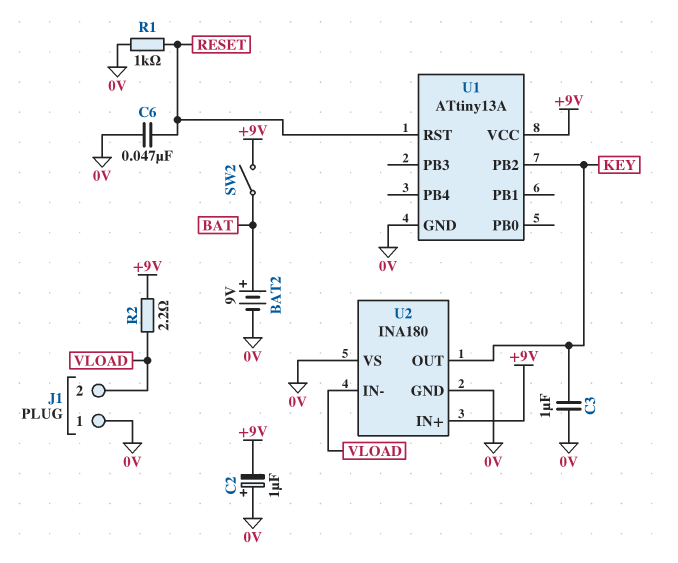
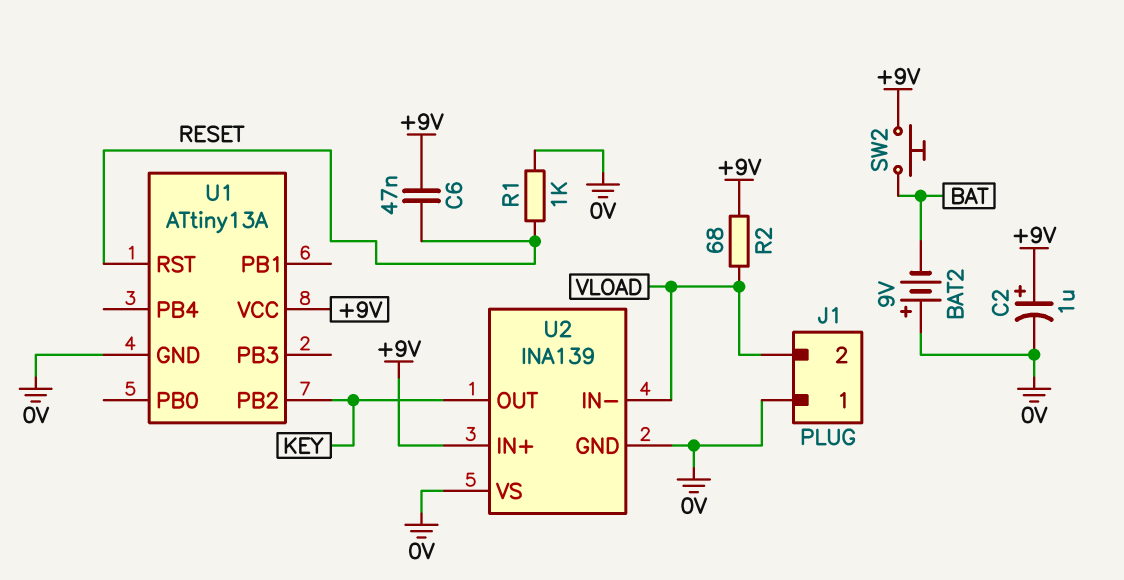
BAT2: 9V (plus BAT, minus 0V) -> 9V (plus 0V, minus BAT)
C2: 1uF (plus 0V, minus +9V) -> 1uF (plus +9V, minus 0V)
C3: 1uF (0V, KEY) -> none
C6: 47nF (0V, RESET) -> 47nF (+9V, RESET)
R2: 2.2 (+9V, VLOAD) -> 68 (+9V, VLOAD)
SW2: switch (+9V, BAT) -> button (+9V, BAT)
U2: INA180 -> INA139

